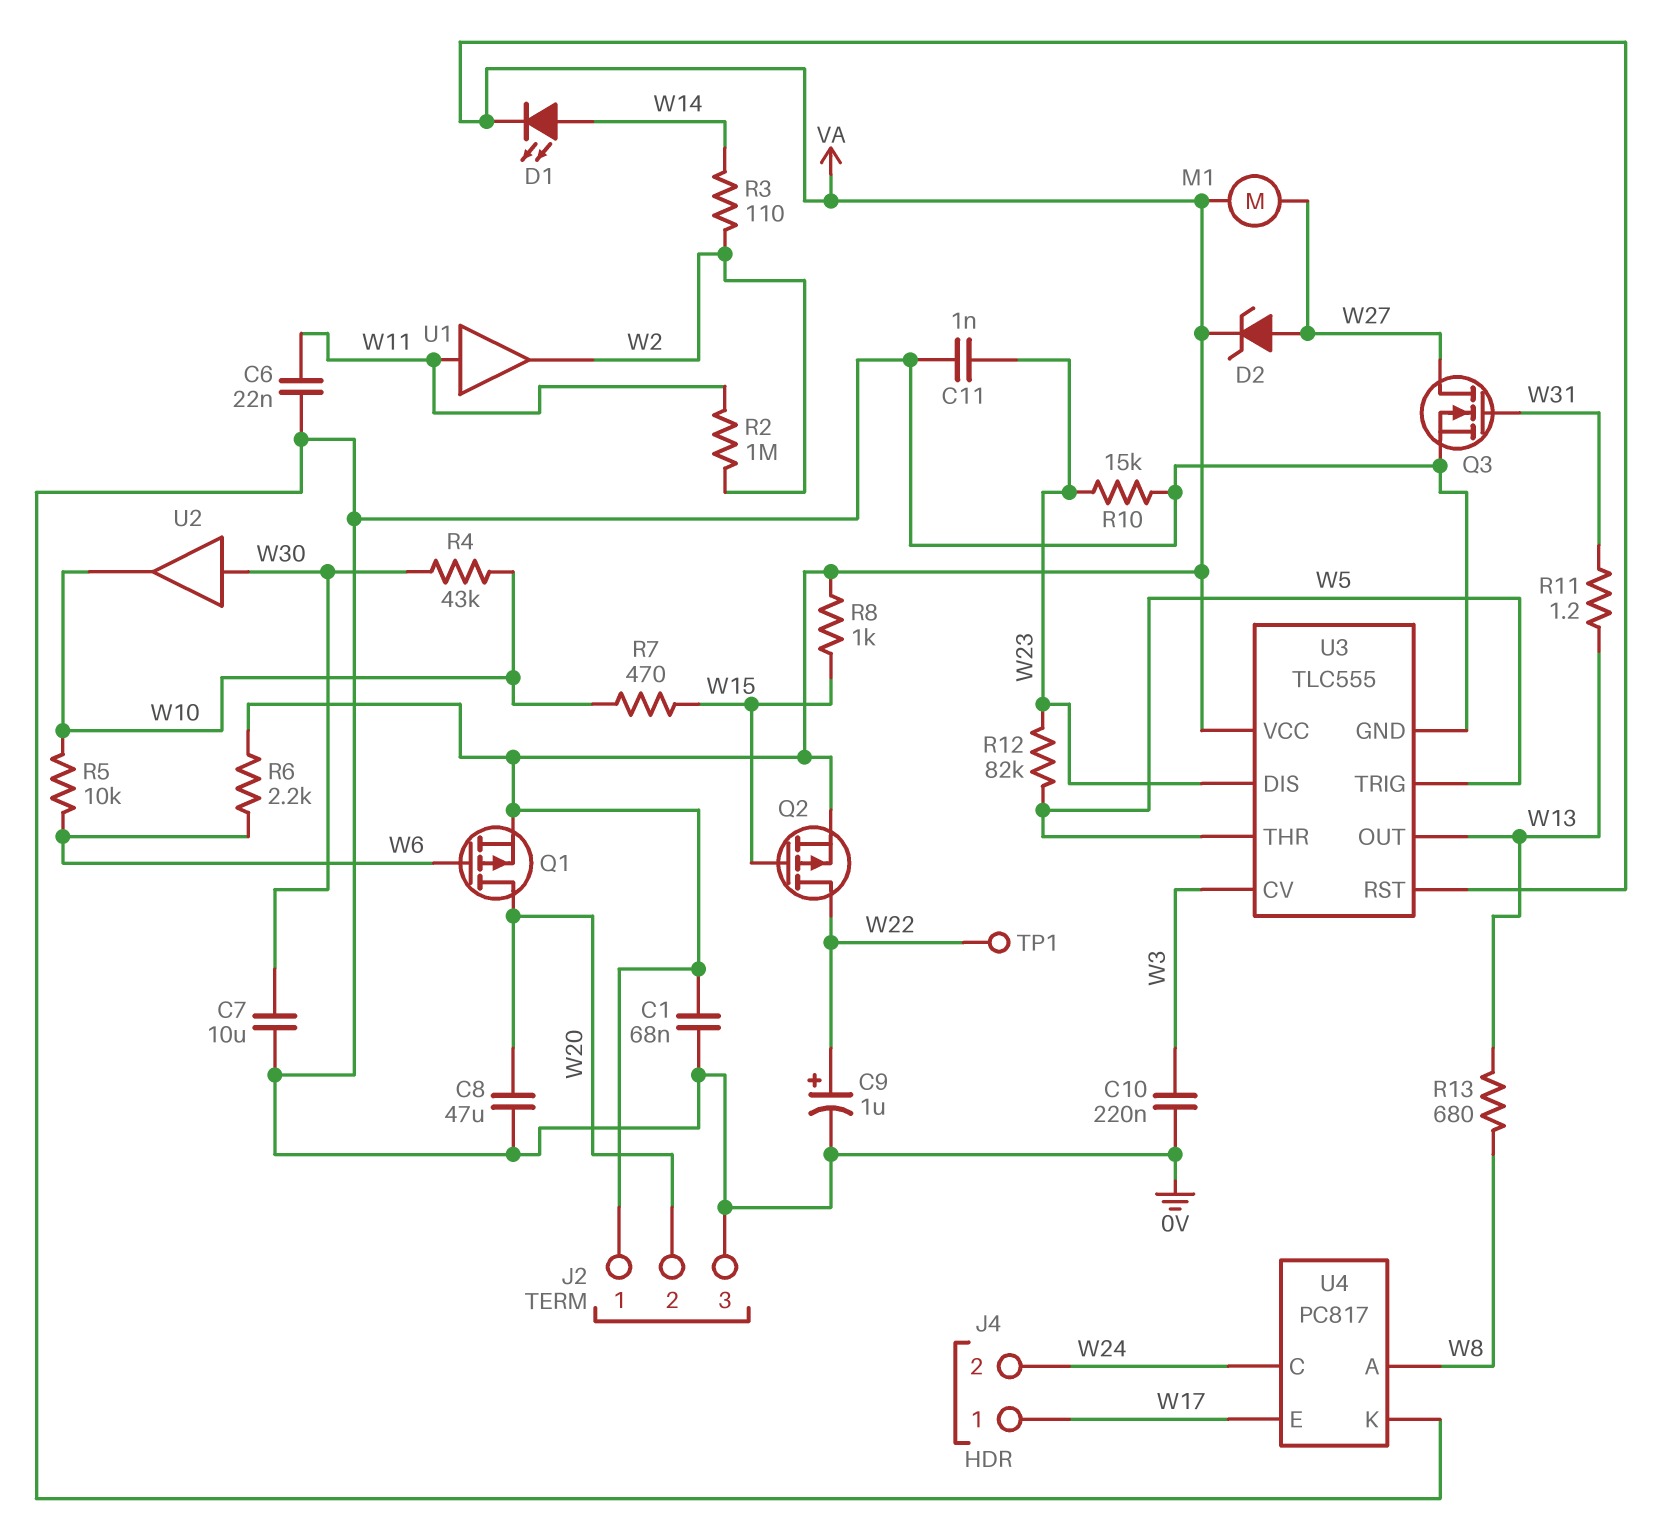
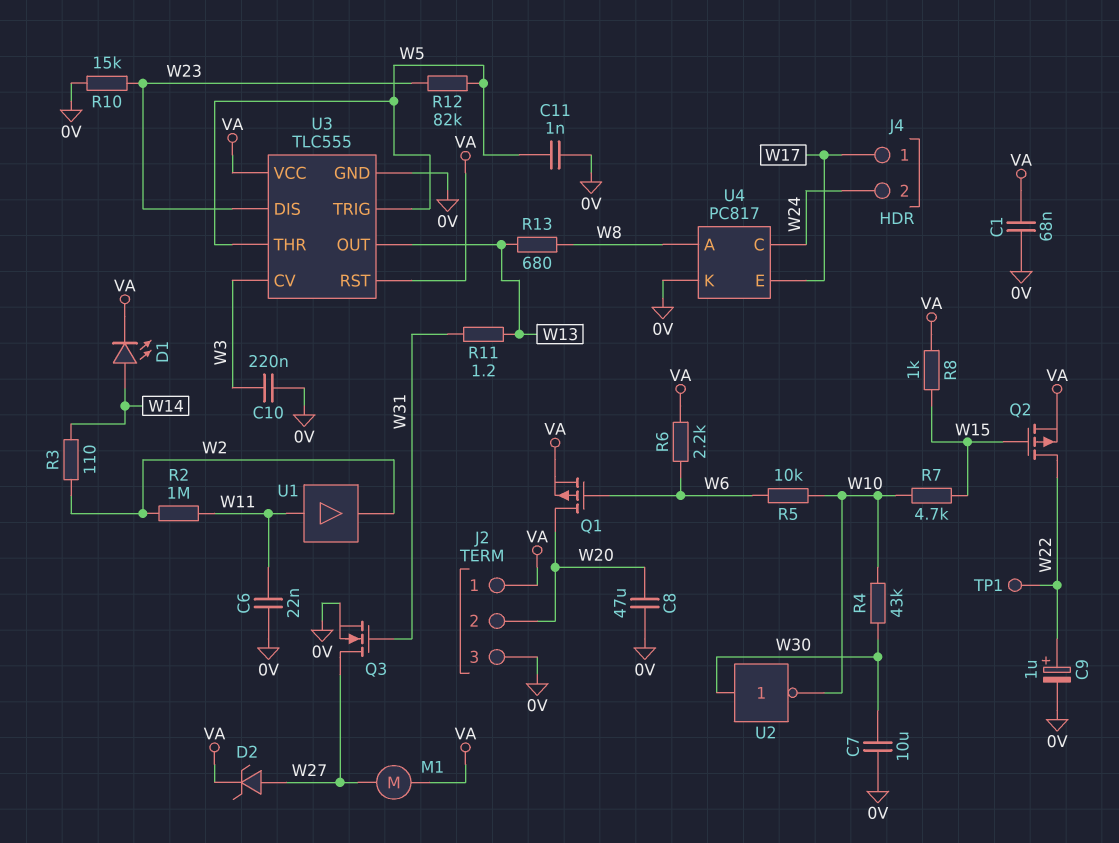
C11: 1nF (0V, W23) -> 1nF (0V, W5)
R7: 470 (W10, W15) -> 4.7k (W10, W15)
U2: buffer (in W30, out W10) -> NOT (in W30, out W10)

